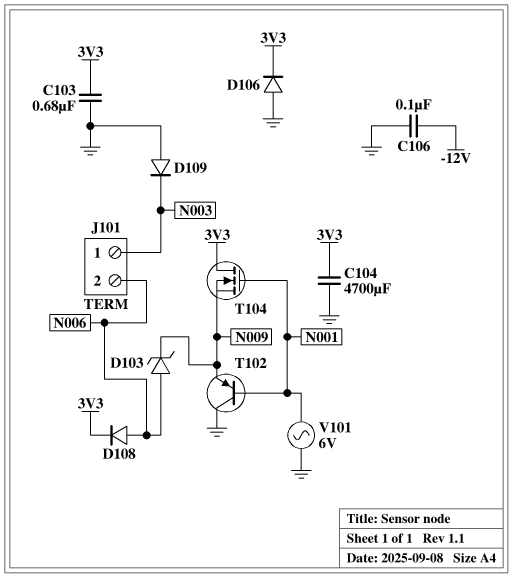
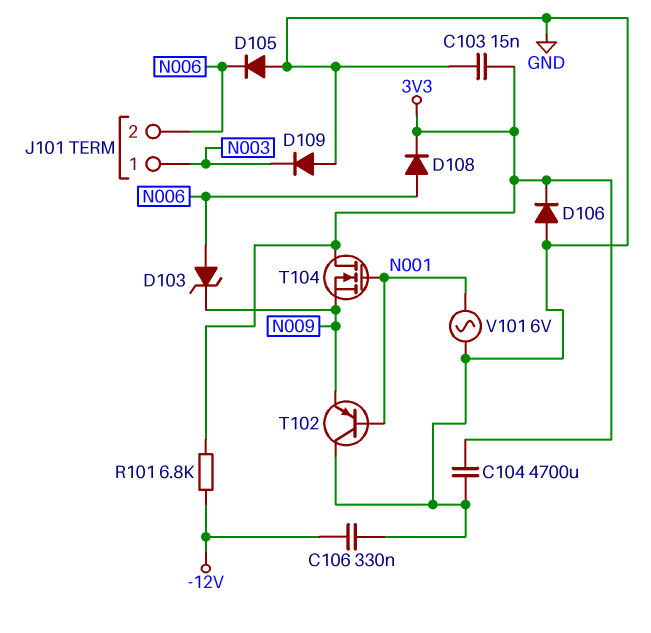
C103: 680nF (3V3, GND) -> 15nF (3V3, GND)
C106: 100nF (-12V, GND) -> 330nF (-12V, GND)
D105: none -> diode (A GND, K N006)
R101: none -> 6.8k (-12V, 3V3)

